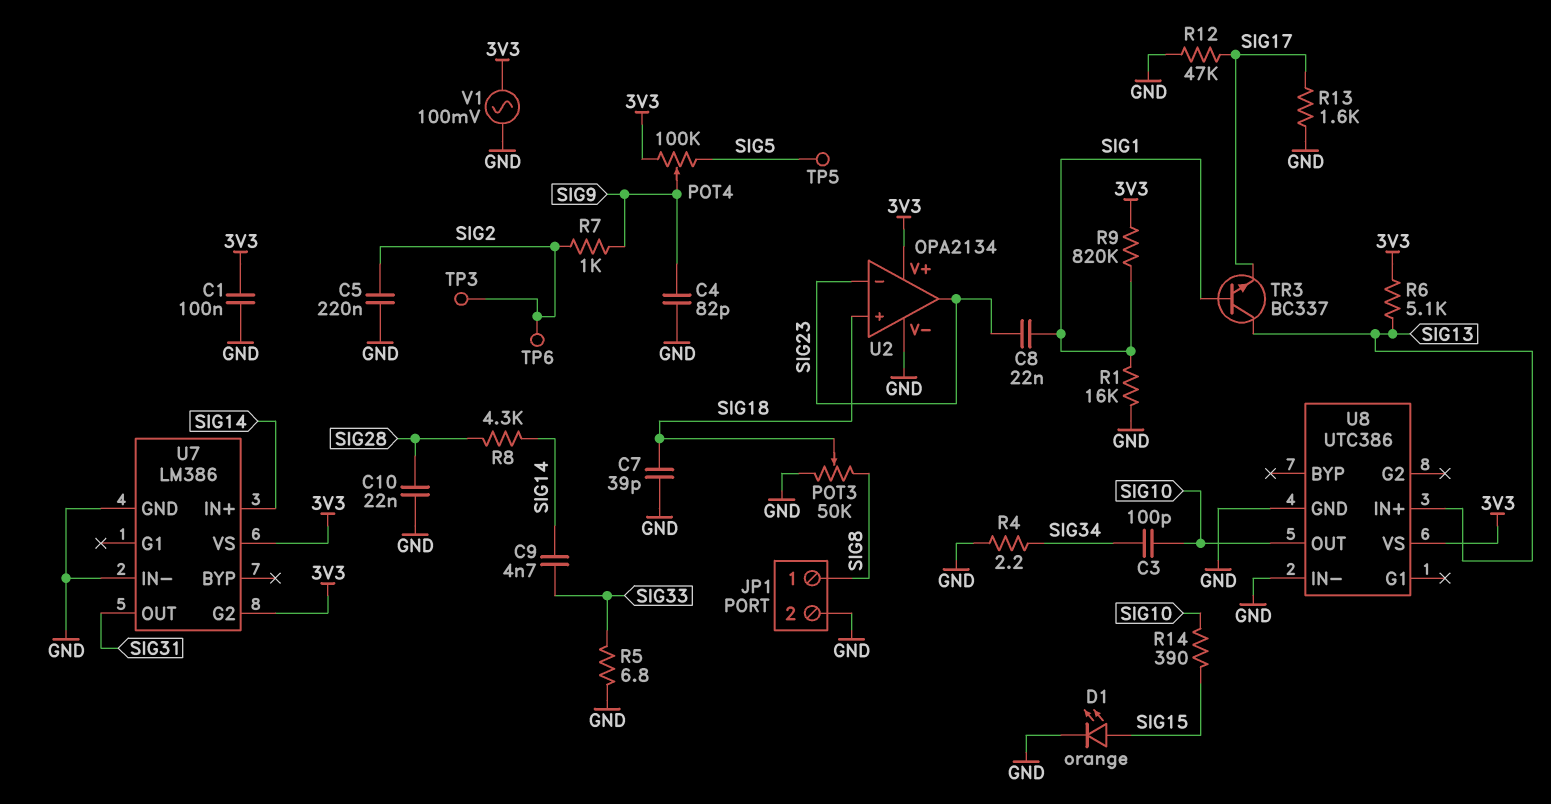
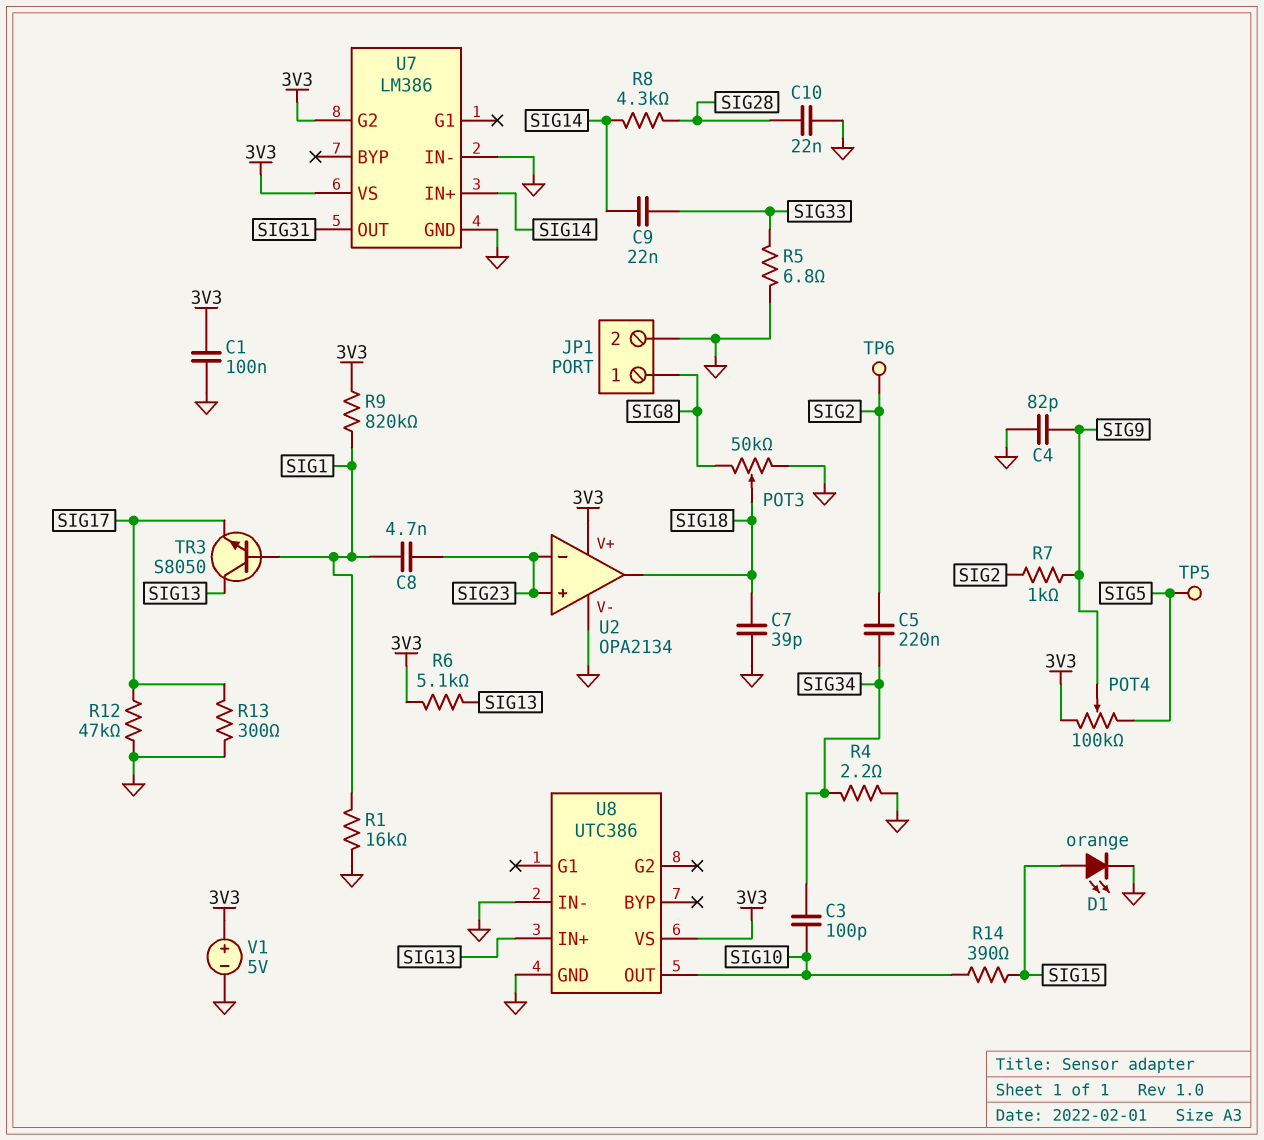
C5: 220nF (GND, SIG2) -> 220nF (SIG2, SIG34)
C8: 22nF (SIG1, SIG23) -> 4.7nF (SIG1, SIG23)
C9: 4.7nF (SIG14, SIG33) -> 22nF (SIG14, SIG33)
R13: 1.6k (GND, SIG17) -> 300 (GND, SIG17)
TP3: test point (SIG2) -> none
TR3: NPN BC337 (B SIG1, C SIG13, E SIG17) -> NPN S8050 (B SIG1, C SIG13, E SIG17)
U2 pin in+: SIG18 -> SIG23
U2 pin out: SIG23 -> SIG18
V1: AC 100mV (3V3, GND) -> 5V (plus 3V3, minus GND)

